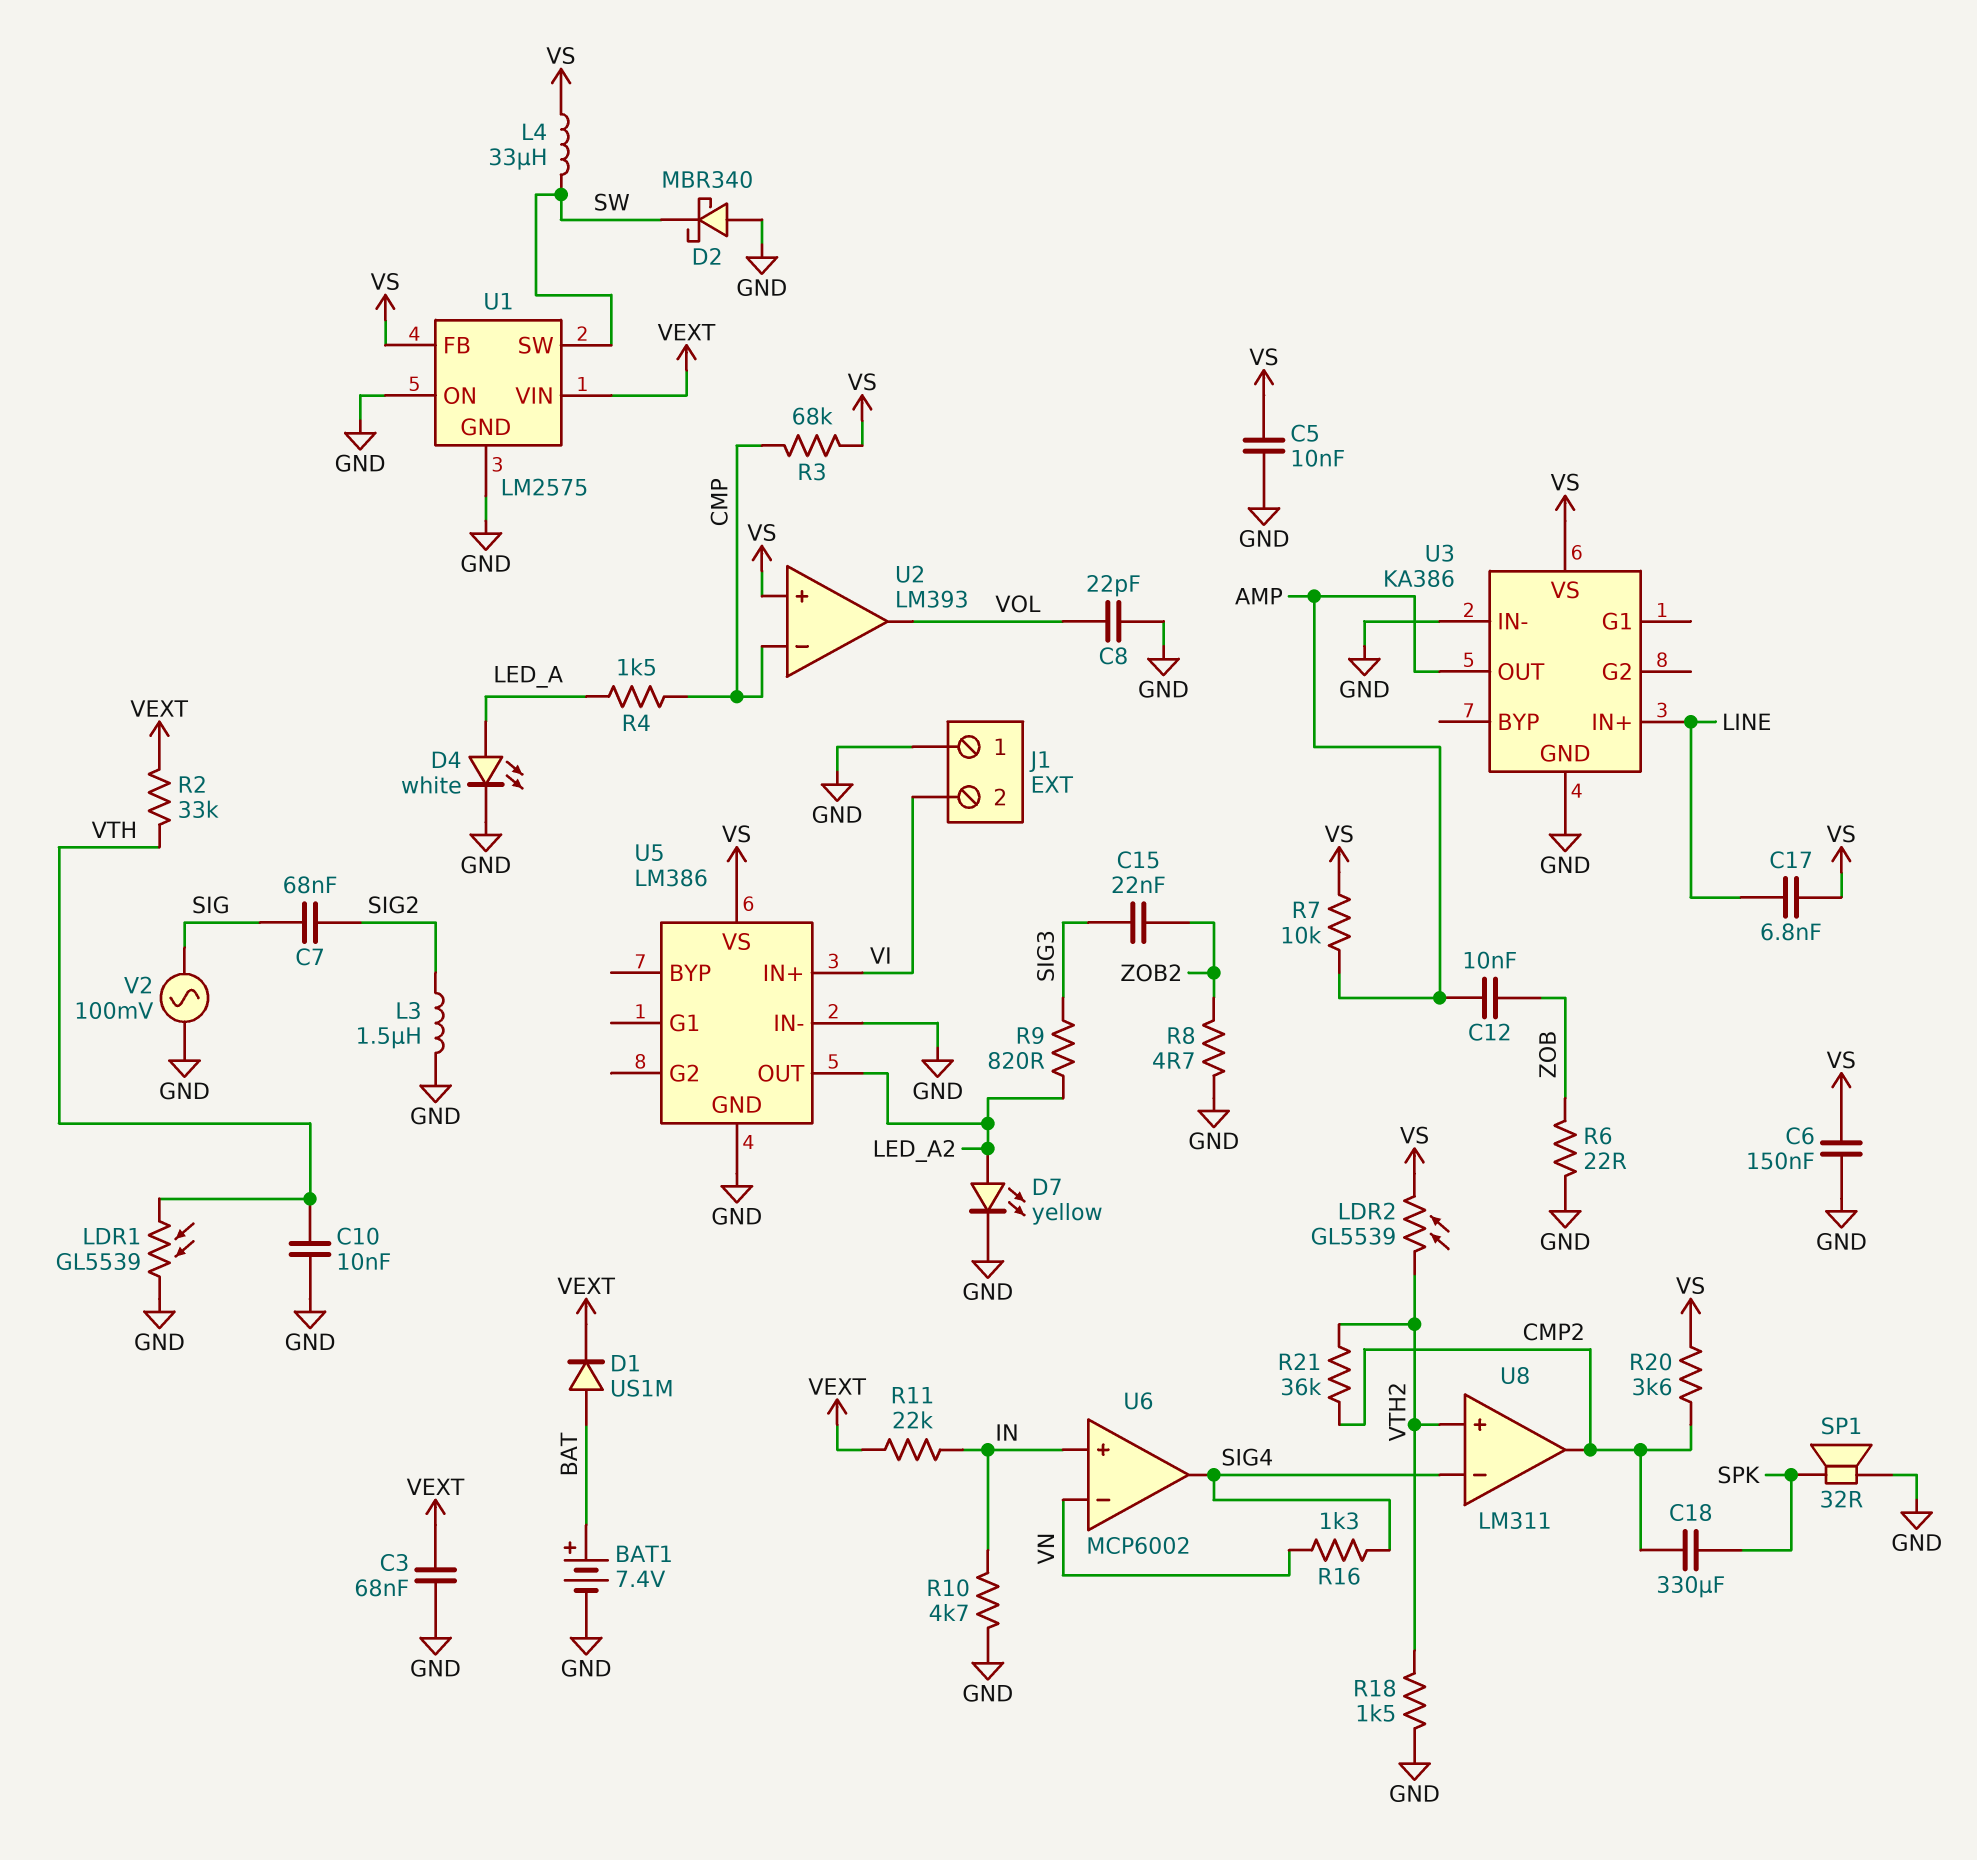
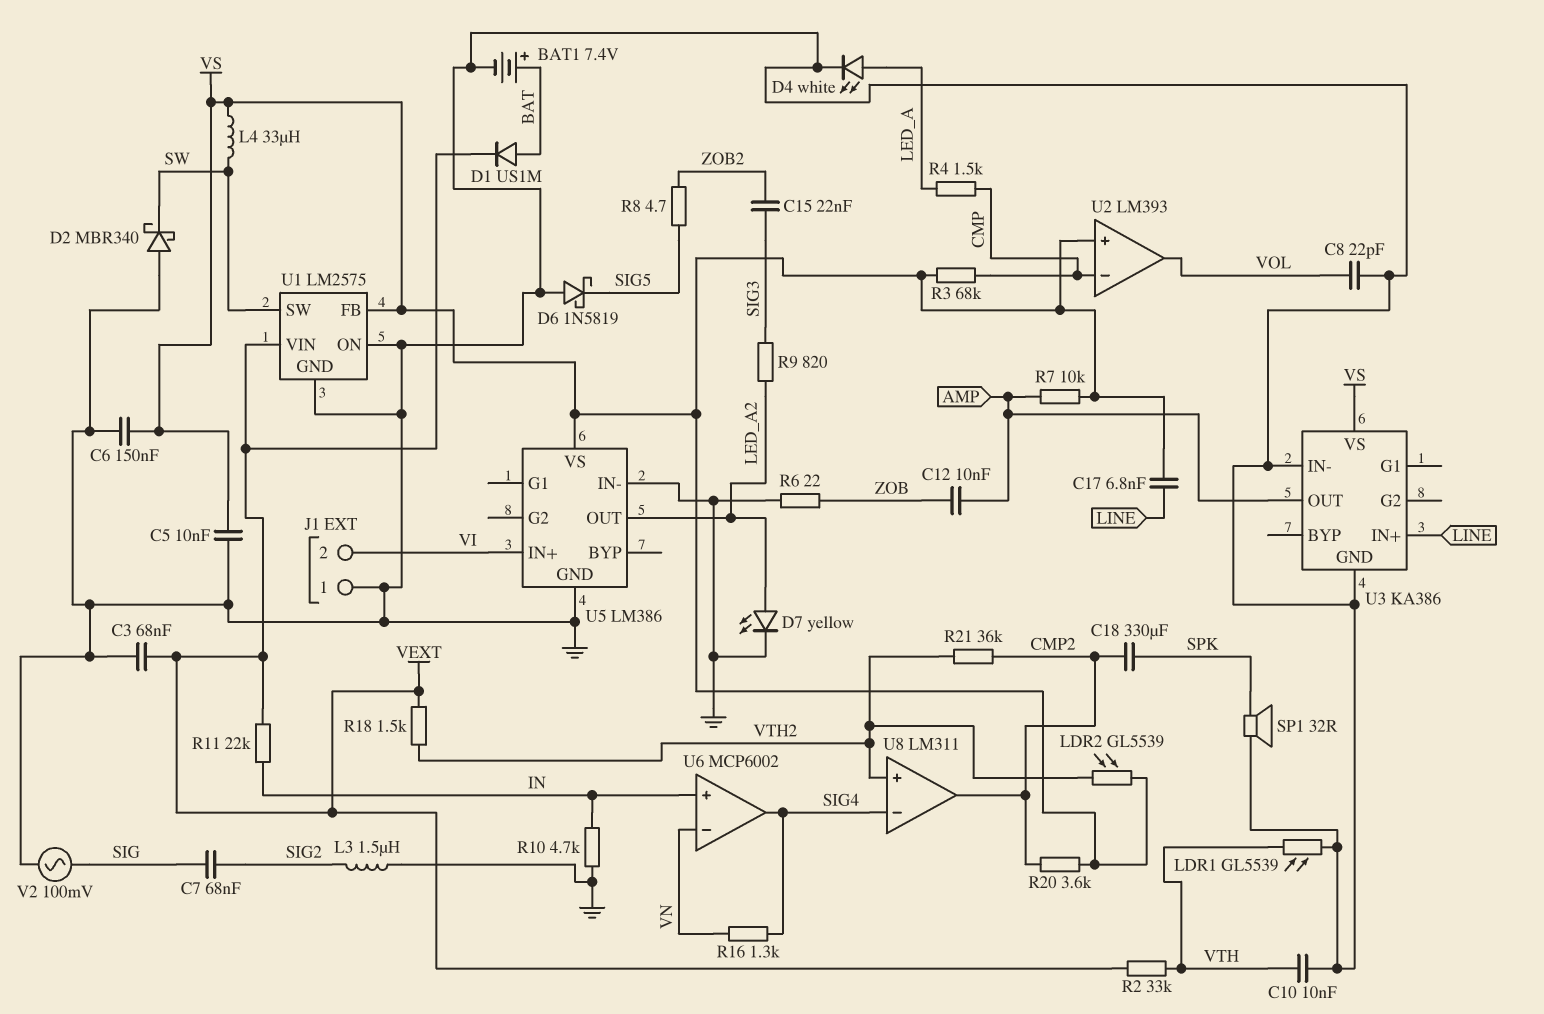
D6: none -> schottky 1N5819 (A GND, K SIG5)
R8: 4.7 (GND, ZOB2) -> 4.7 (SIG5, ZOB2)
R18: 1.5k (GND, VTH2) -> 1.5k (VEXT, VTH2)

